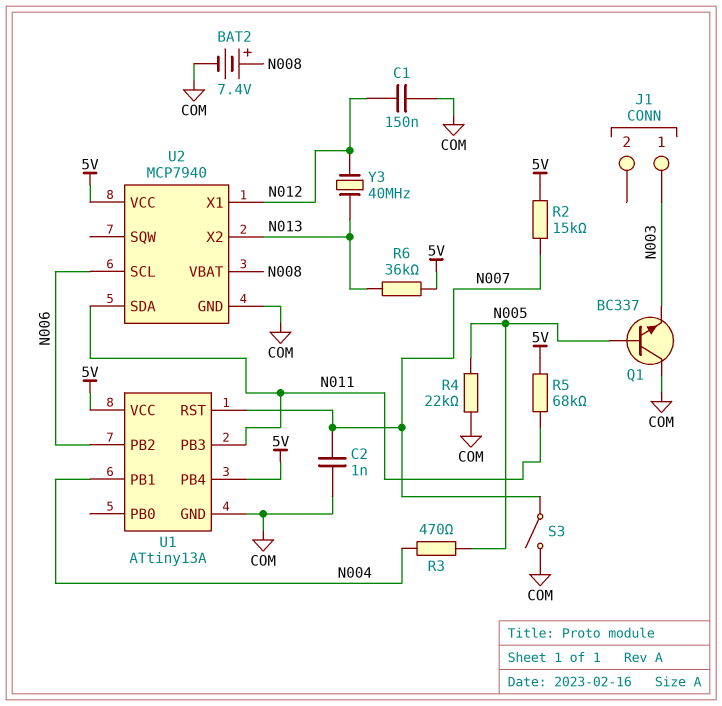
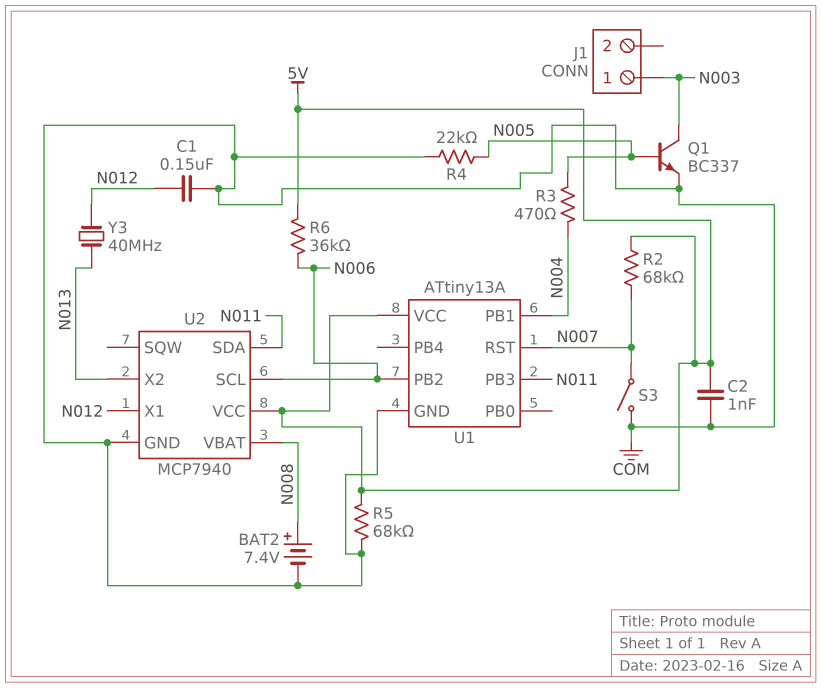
C2: 1nF (COM, N007) -> 1nF (5V, COM)
Q1: NPN BC337 (B N005, C COM, E N003) -> NPN BC337 (B N005, C N003, E COM)
R2: 15k (5V, N007) -> 68k (5V, N007)
R5: 68k (5V, N011) -> 68k (5V, COM)
R6: 36k (5V, N013) -> 36k (5V, N006)
U1 pin PB4: 5V -> none

